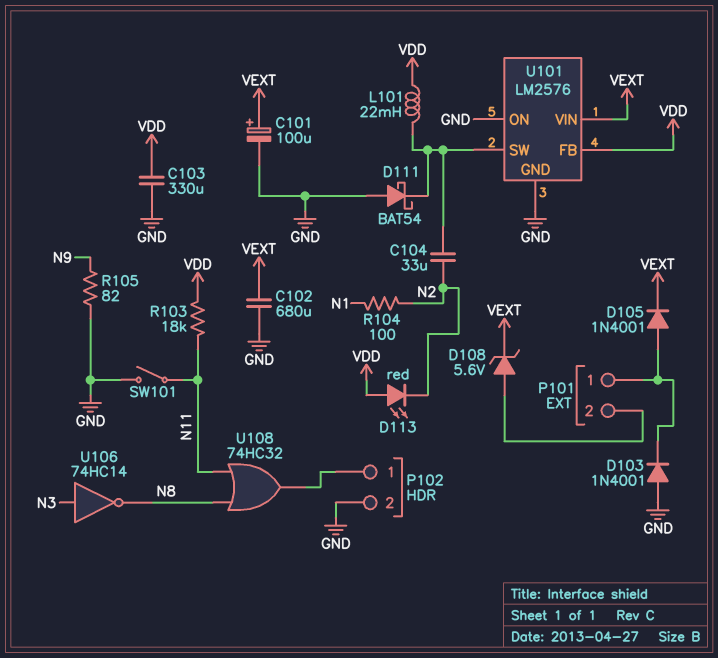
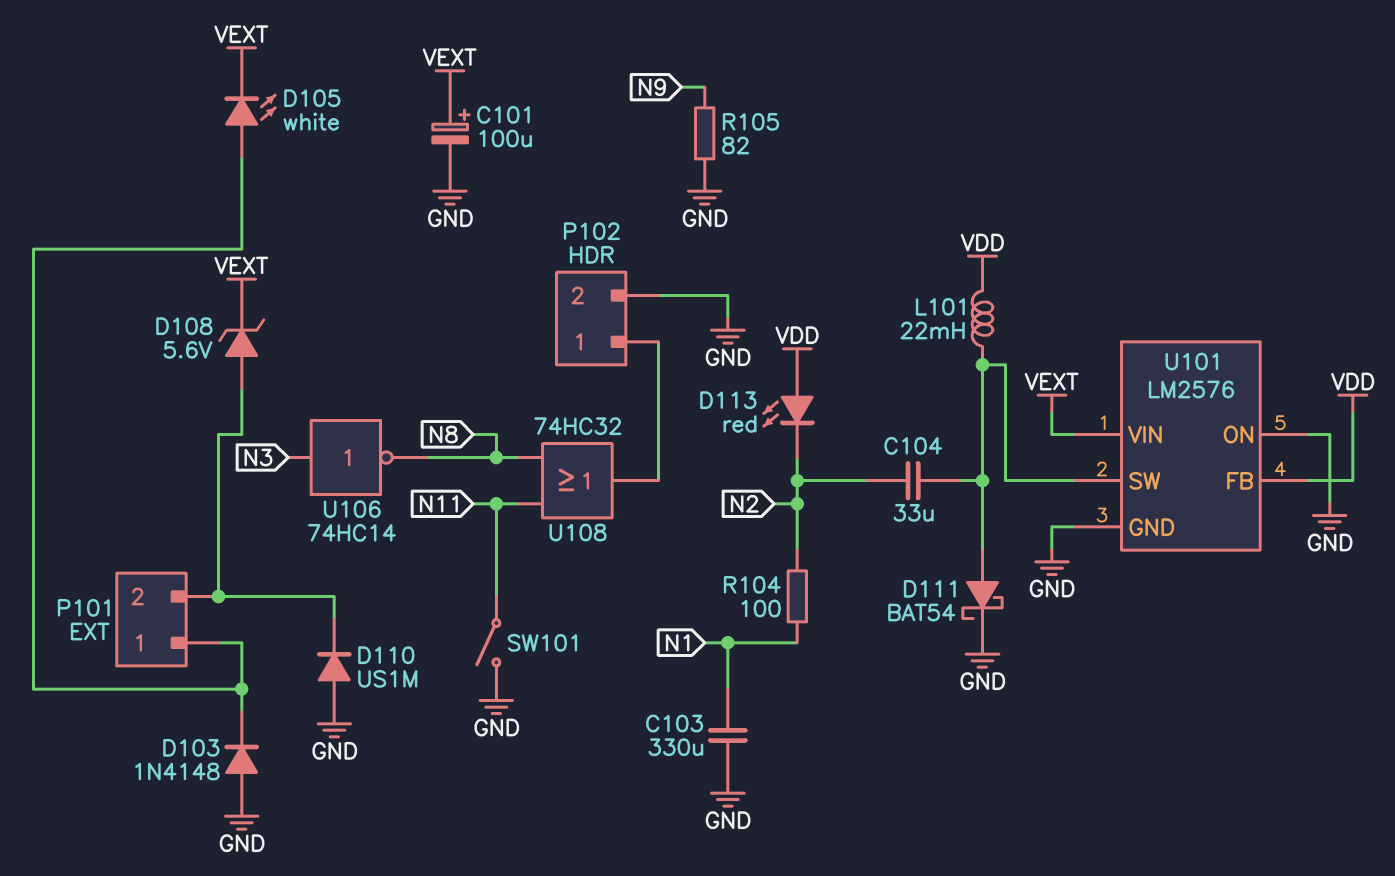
C102: 680uF (GND, VEXT) -> none
C103: 330uF (GND, VDD) -> 330uF (GND, N1)
D103: diode 1N4001 (A GND, K P101/1) -> diode 1N4148 (A GND, K P101/1)
D105: diode 1N4001 (A P101/1, K VEXT) -> LED white (A P101/1, K VEXT)
D110: none -> diode US1M (A GND, K P101/2)
D111: schottky BAT54 (A GND, K U101/SW) -> schottky BAT54 (A U101/SW, K GND)
R103: 18k (N11, VDD) -> none

